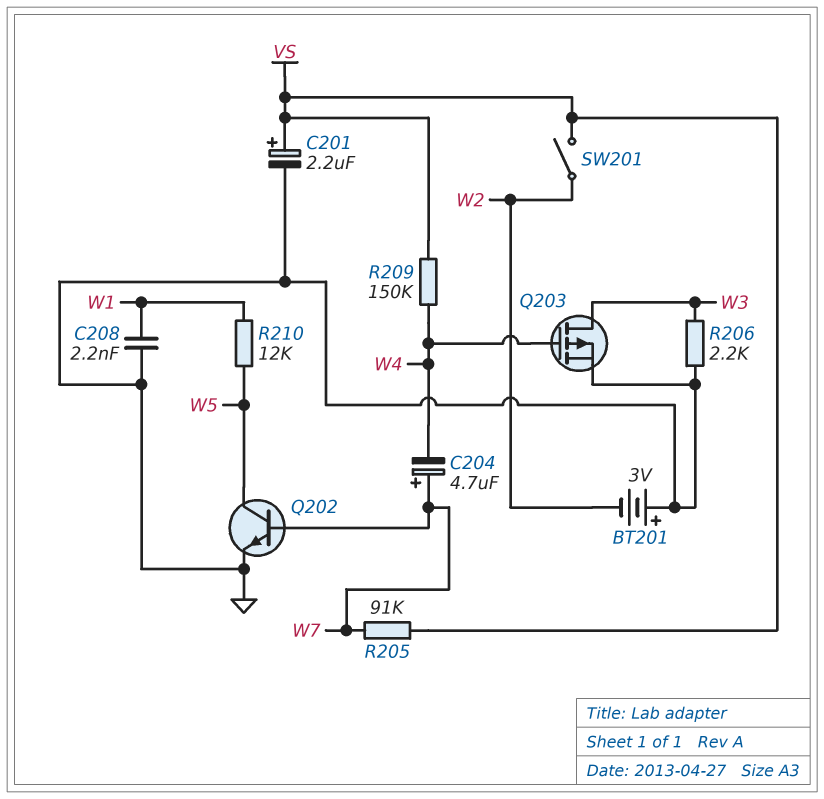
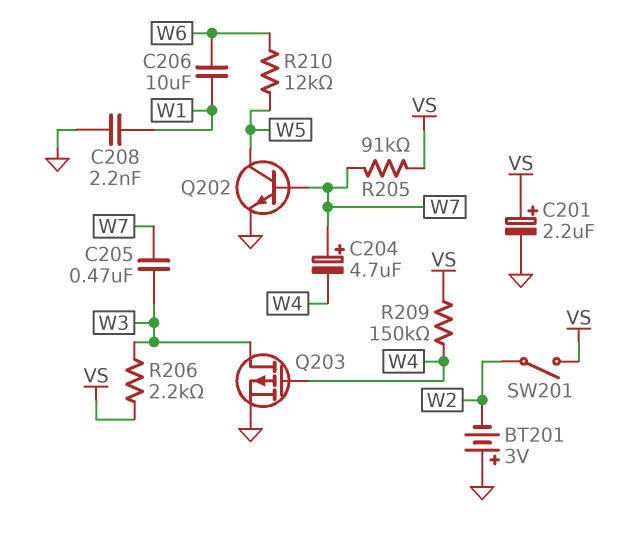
C205: none -> 470nF (W3, W7)
C206: none -> 10uF (W1, W6)
R206: 2.2k (GND, W3) -> 2.2k (VS, W3)
R210: 12k (W1, W5) -> 12k (W5, W6)

